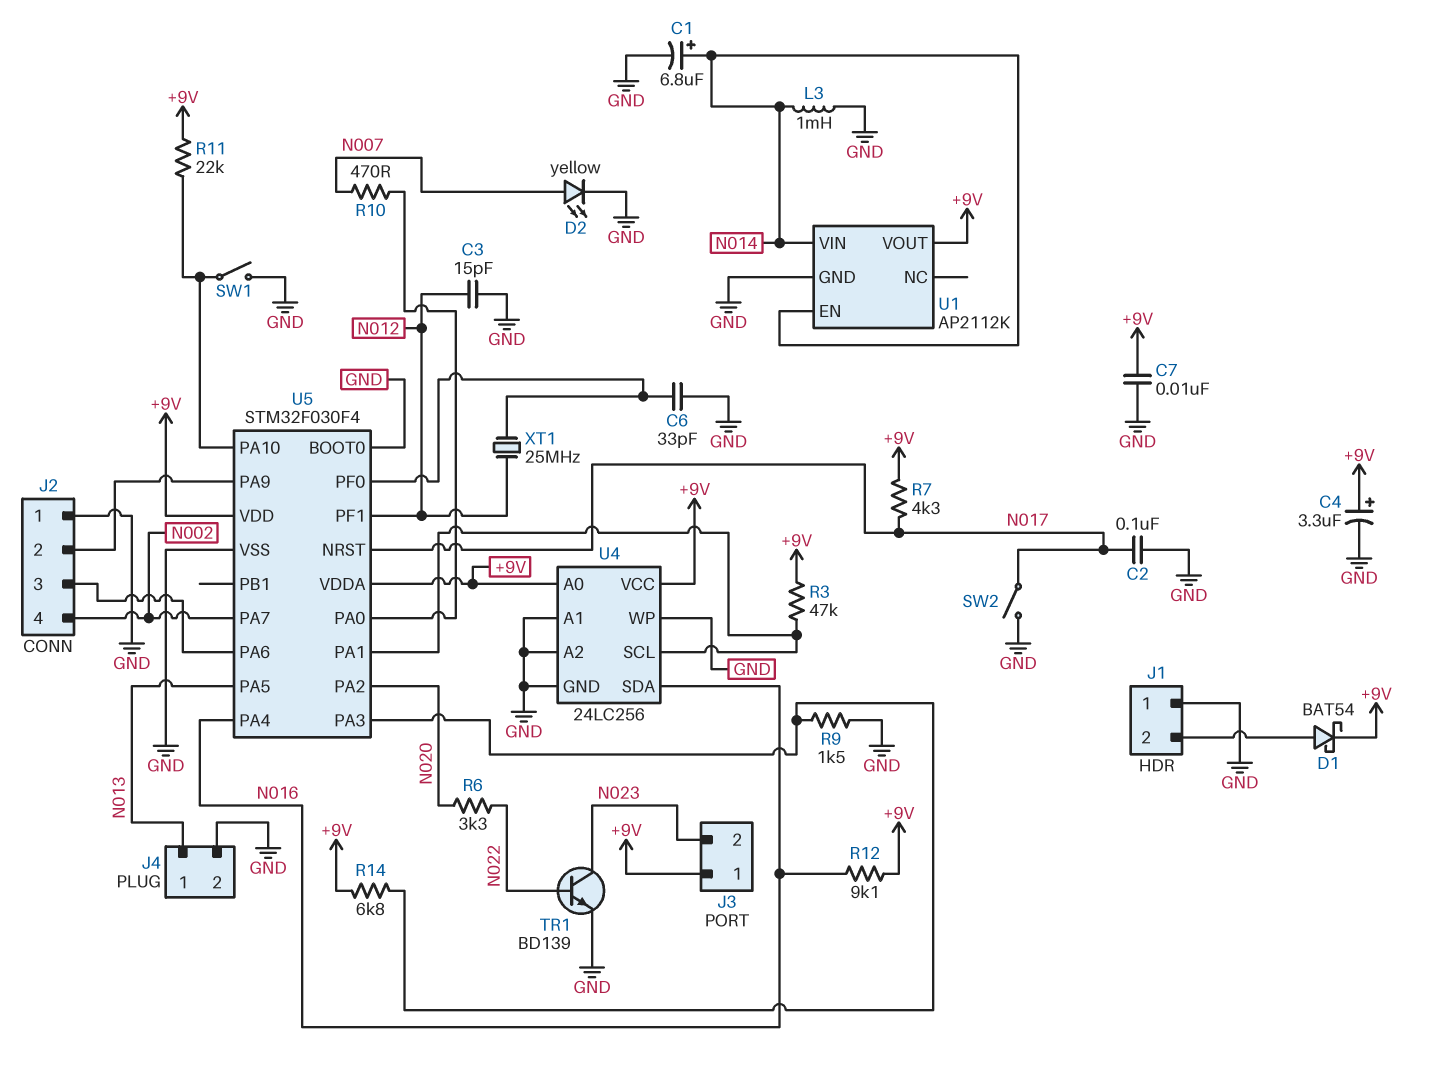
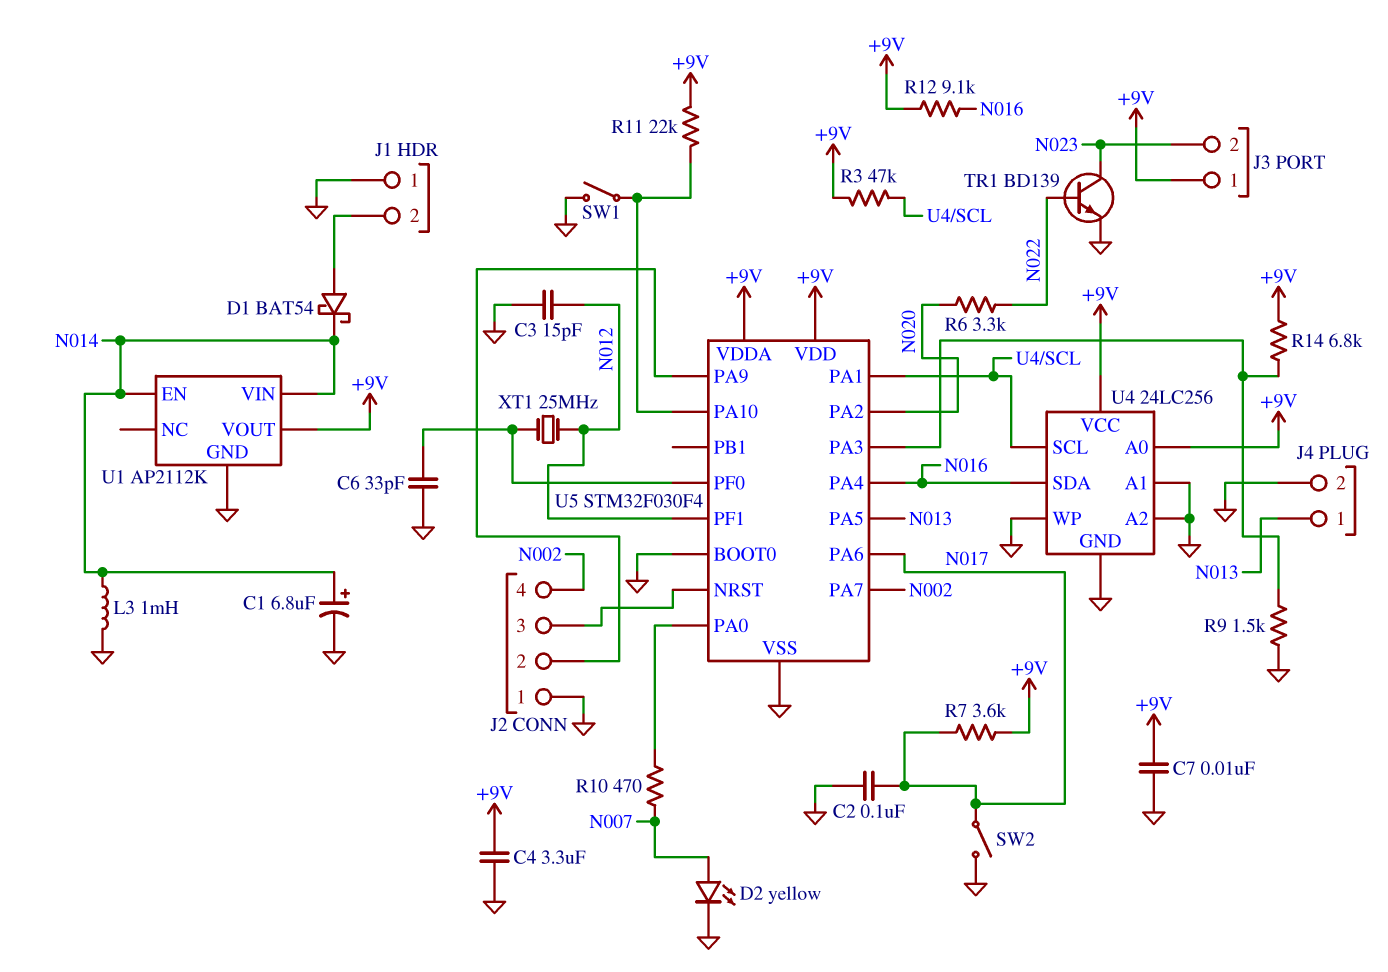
C4: 3.3uF (plus +9V, minus GND) -> 3.3uF (+9V, GND)
D1: schottky BAT54 (A J1/2, K +9V) -> schottky BAT54 (A J1/2, K N014)
R7: 4.3k (+9V, N017) -> 3.6k (+9V, N017)
U5 pin NRST: N017 -> J2/3
U5 pin PA6: J2/3 -> N017

